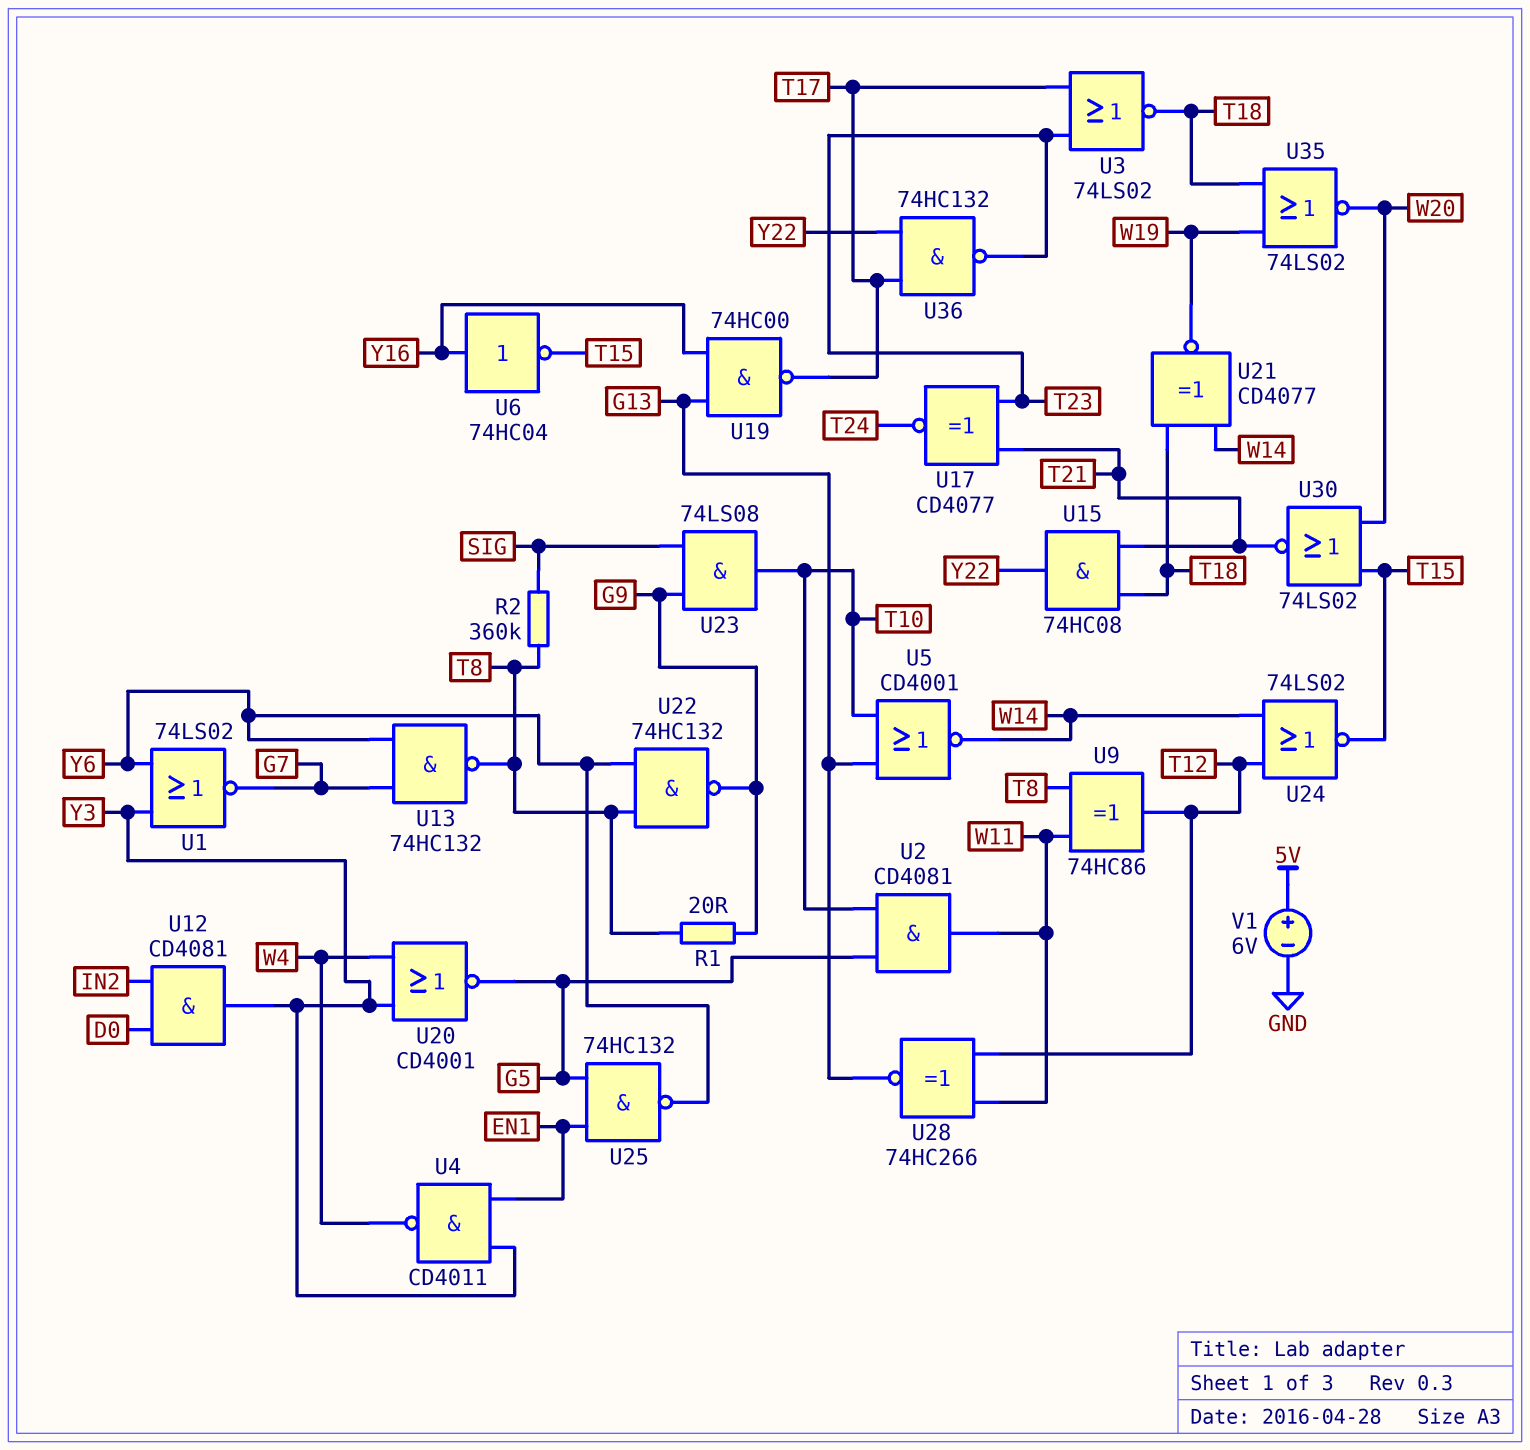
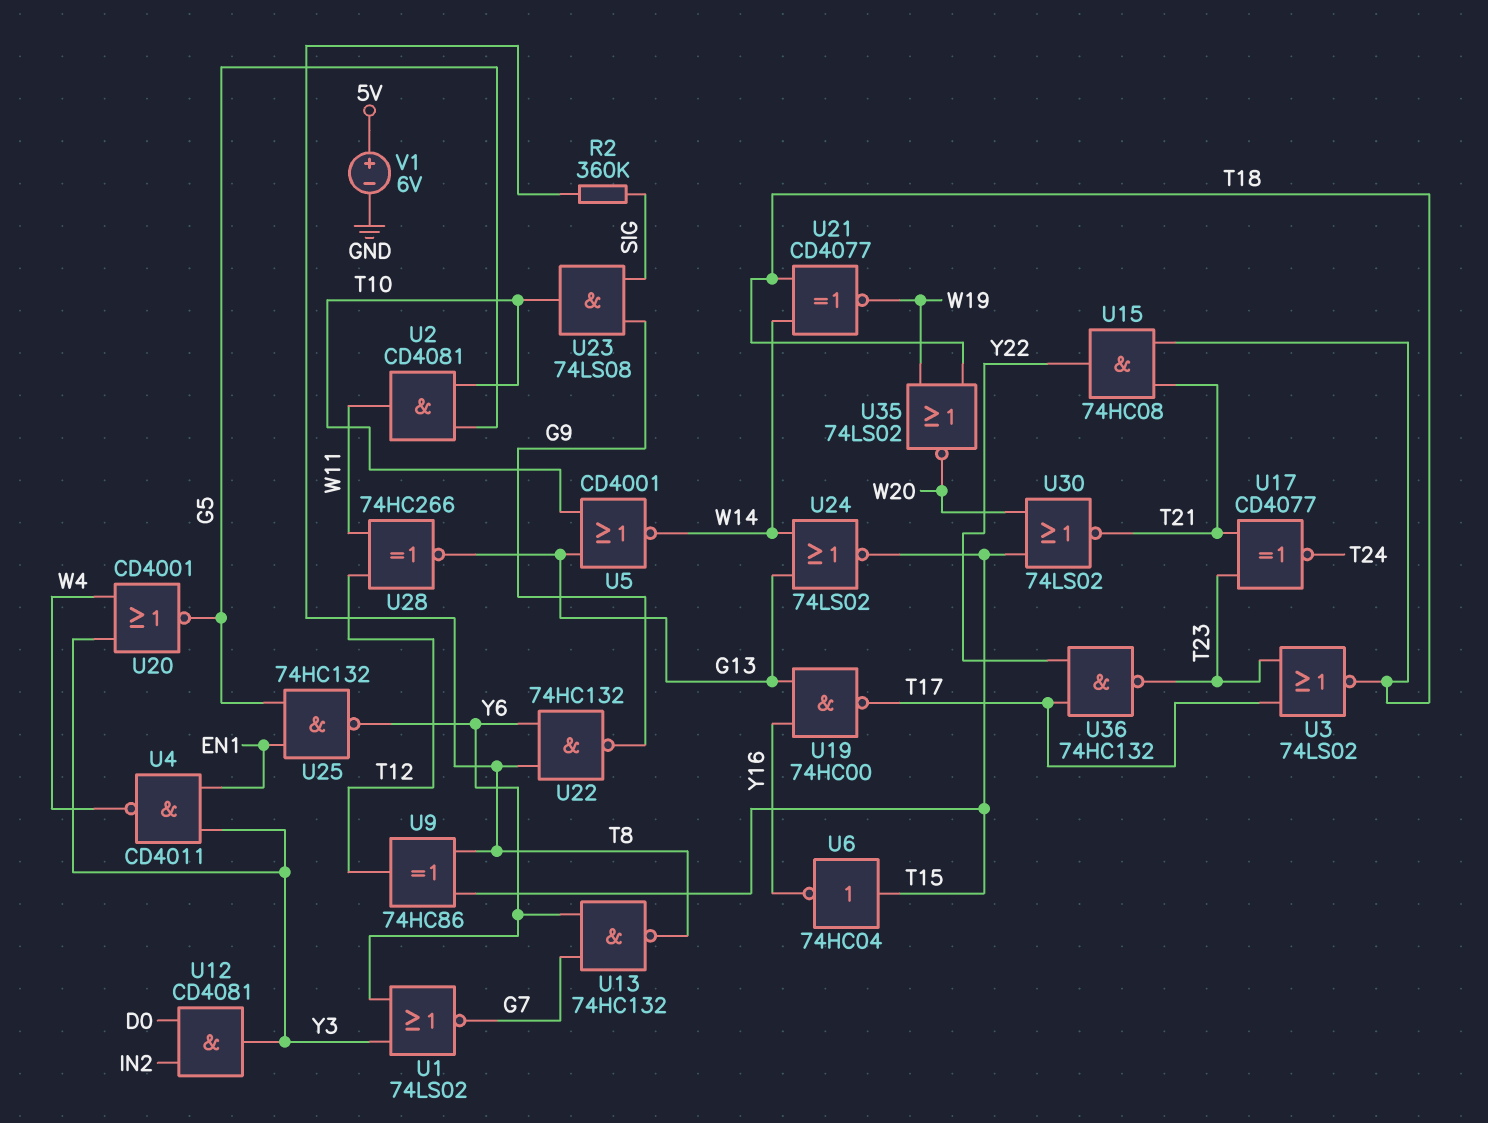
R1: 20 (G9, T8) -> none
U6: NOT 74HC04 (in Y16, out T15) -> NOT 74HC04 (in T15, out Y16)
U9: XOR 74HC86 (in T8, in W11, out T12) -> XOR 74HC86 (in T8, in T15, out T12)
U24: NOR 74LS02 (in T12, in W14, out T15) -> NOR 74LS02 (in G13, in W14, out T15)

